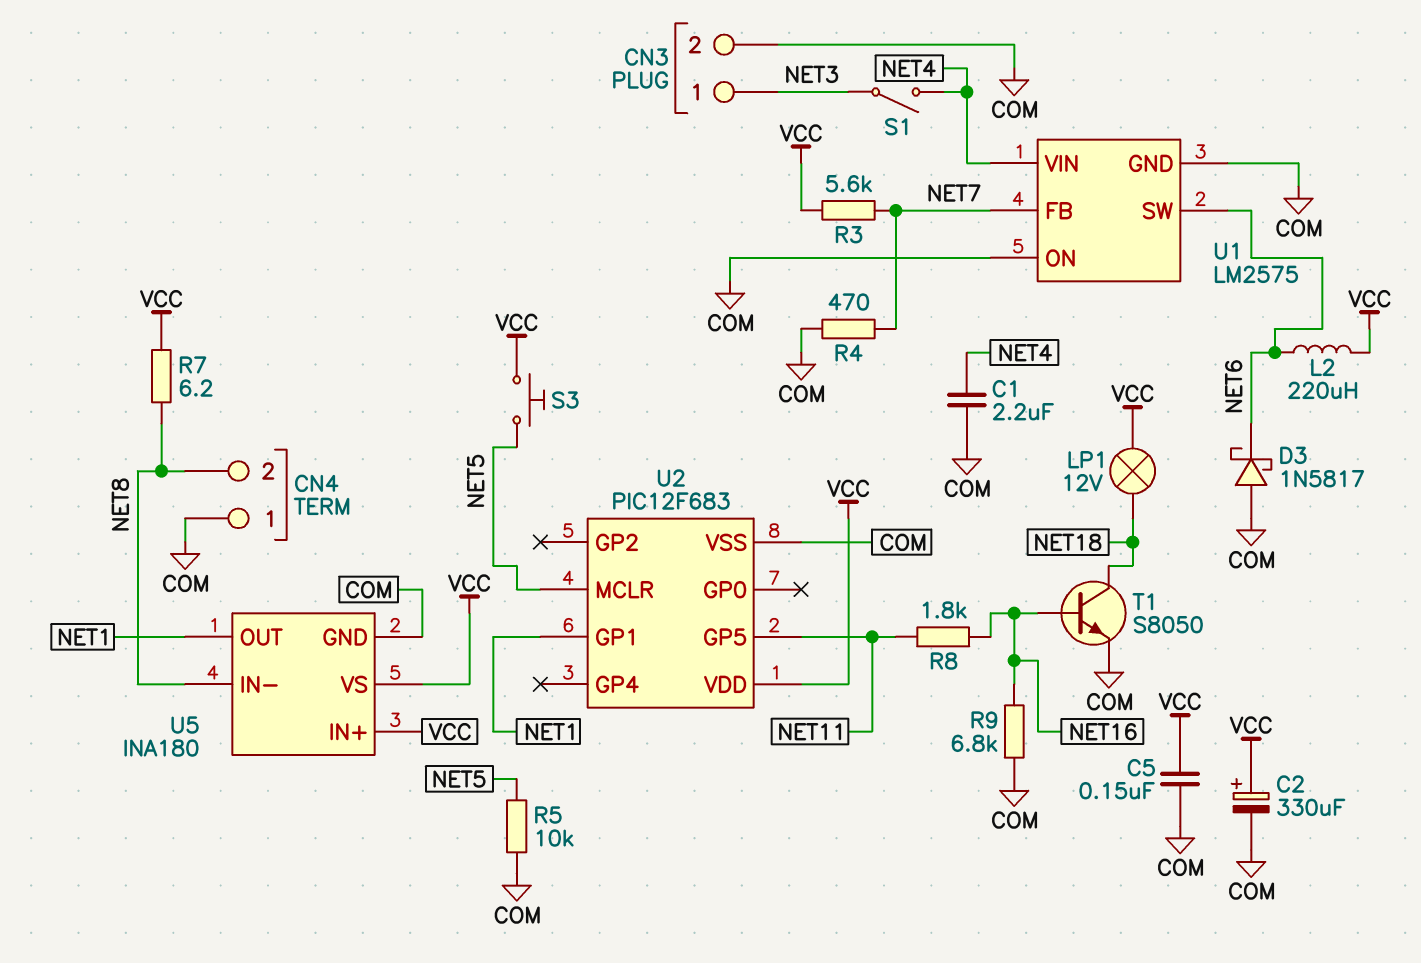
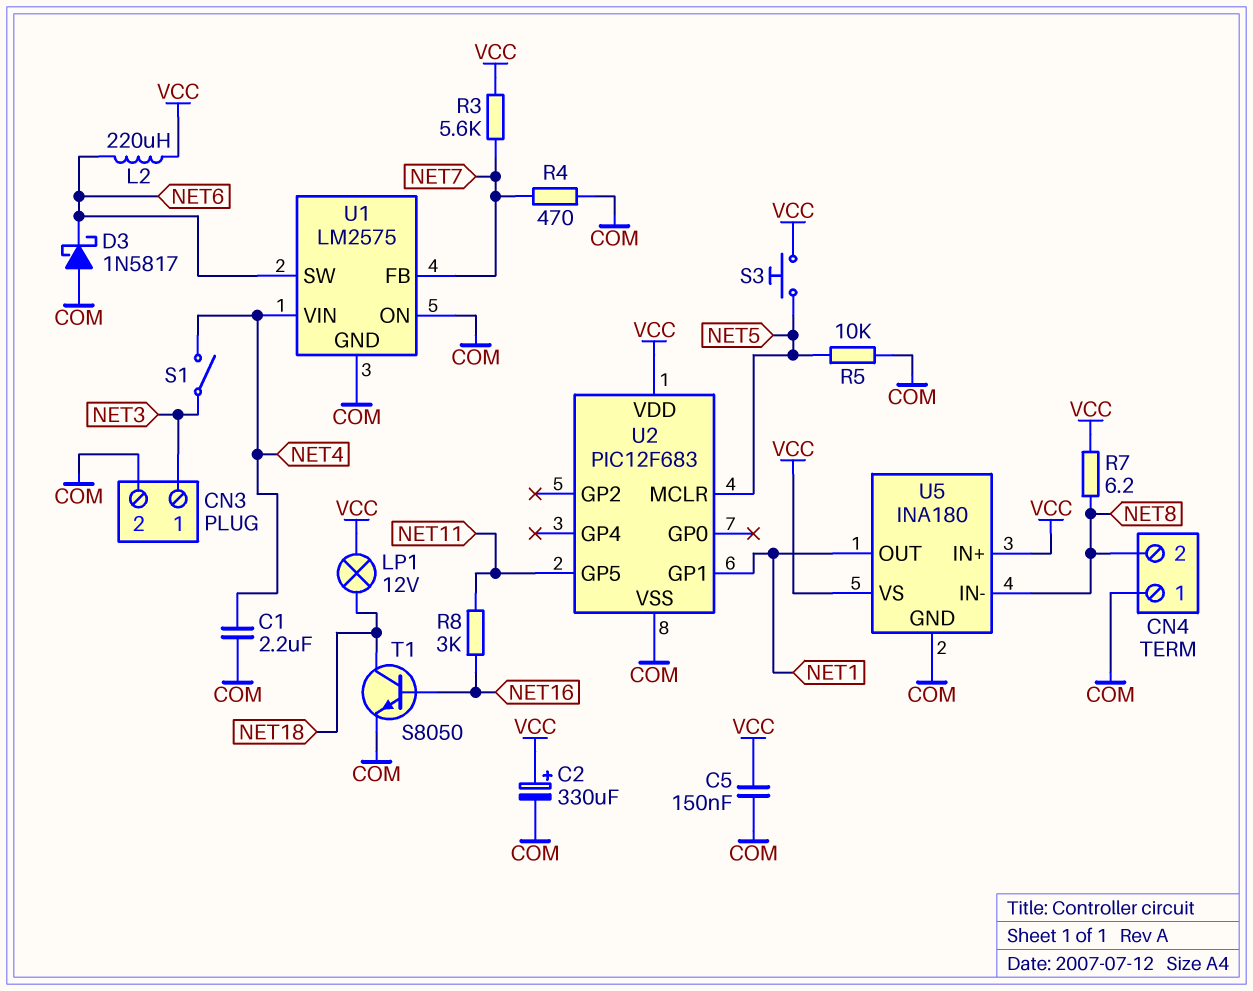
R8: 1.8k (NET11, NET16) -> 3k (NET11, NET16)
R9: 6.8k (COM, NET16) -> none

